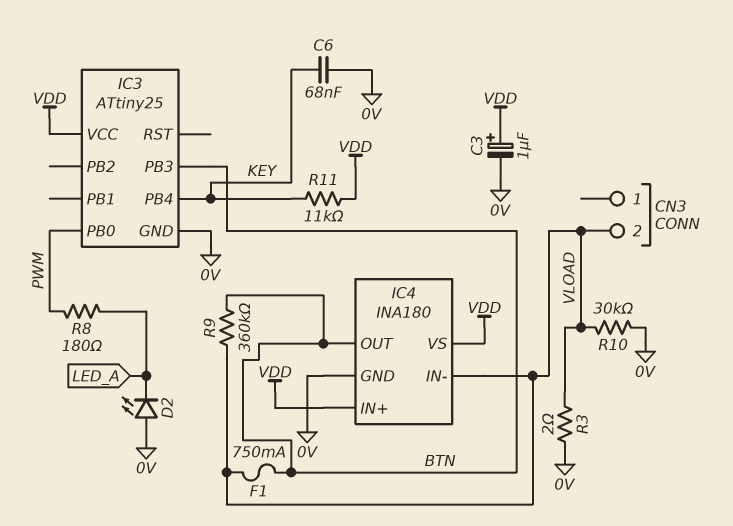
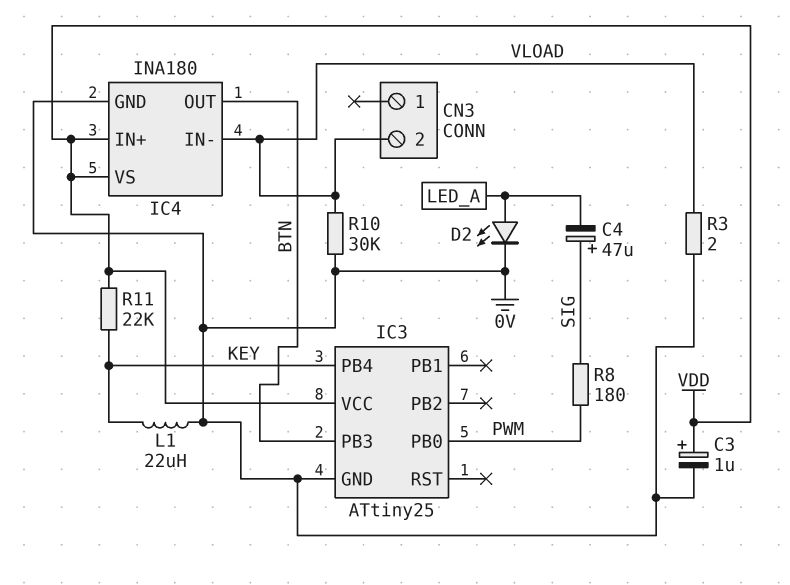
C4: none -> 47uF (plus SIG, minus LED_A)
C6: 68nF (0V, KEY) -> none
D2: LED (A 0V, K LED_A) -> LED (A LED_A, K 0V)
F1: 750mA (BTN, VLOAD) -> none
L1: none -> 22uH (0V, KEY)
R8: 180 (LED_A, PWM) -> 180 (PWM, SIG)
R9: 360k (BTN, VLOAD) -> none
R11: 11k (KEY, VDD) -> 22k (KEY, VDD)

